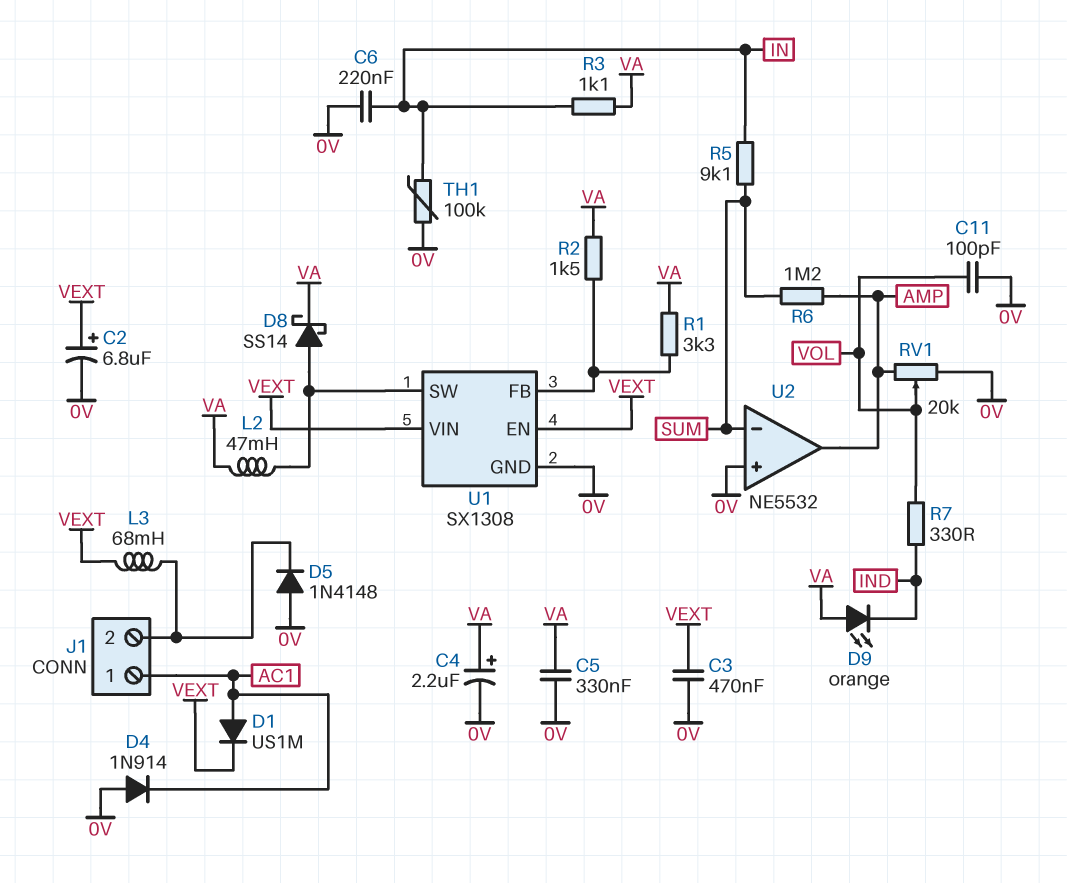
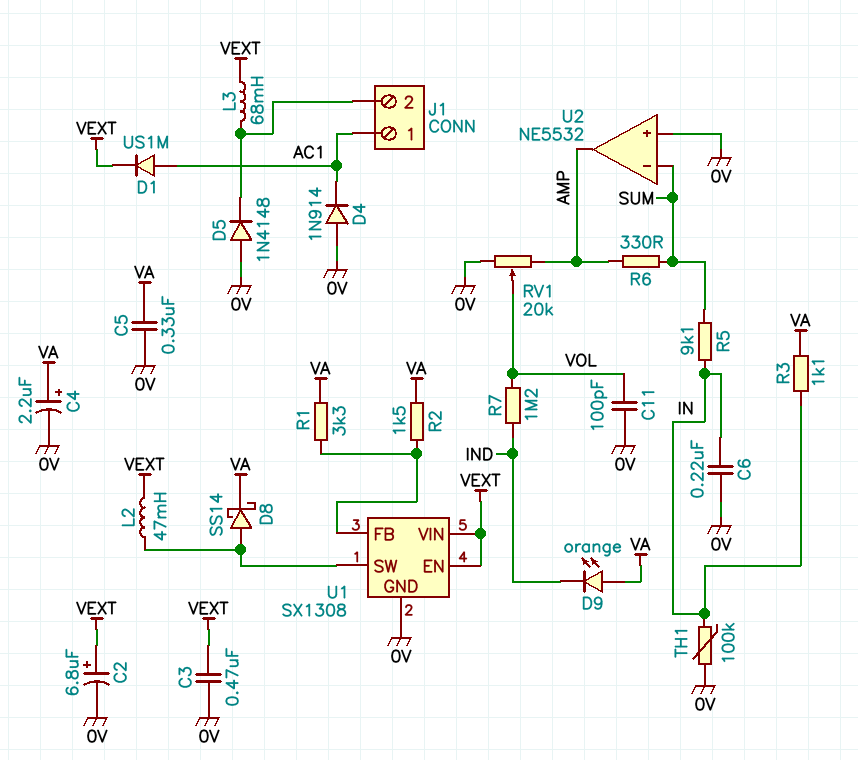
L2: 47mH (U1/SW, VA) -> 47mH (U1/SW, VEXT)
R6: 1.2M (AMP, SUM) -> 330 (AMP, SUM)
R7: 330 (IND, VOL) -> 1.2M (IND, VOL)

